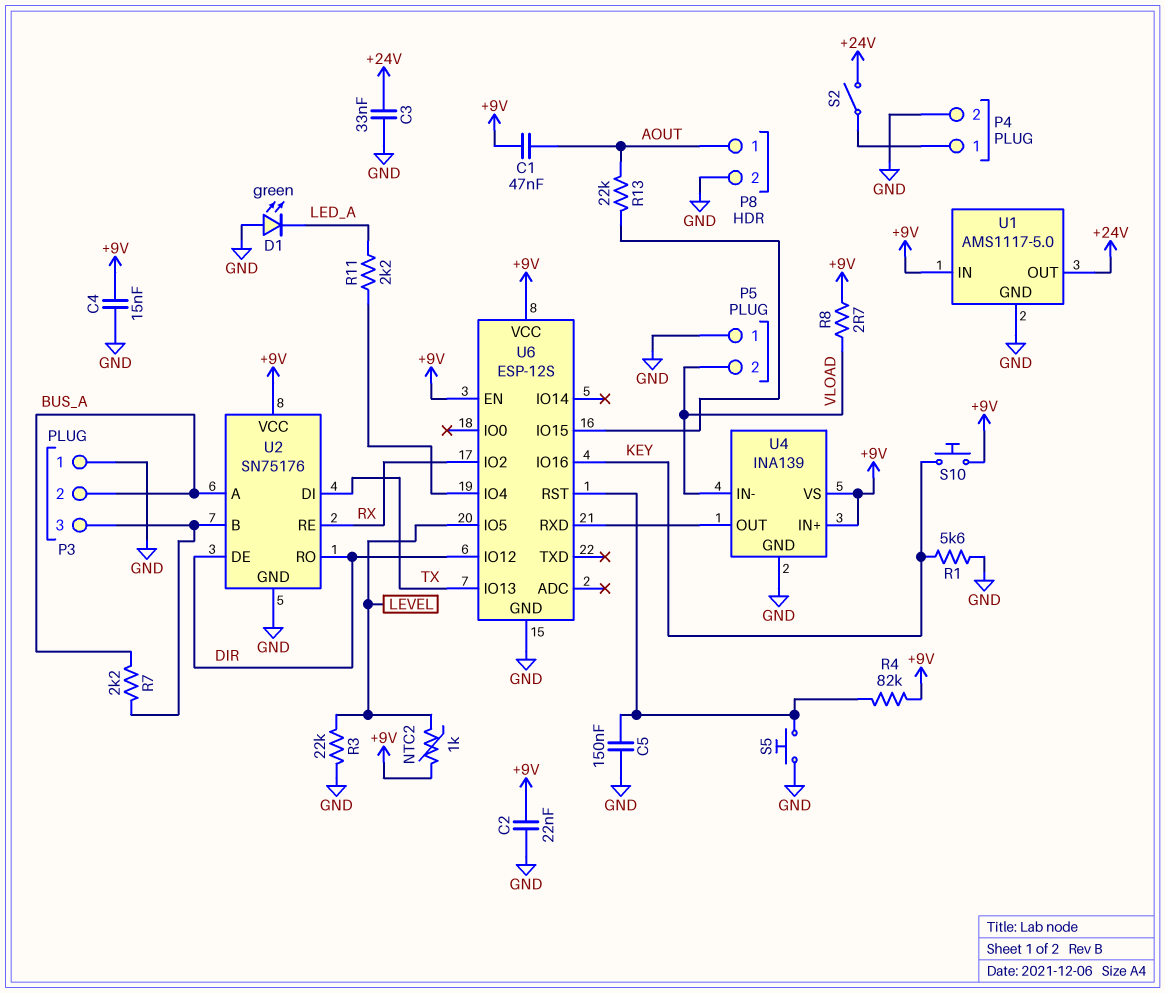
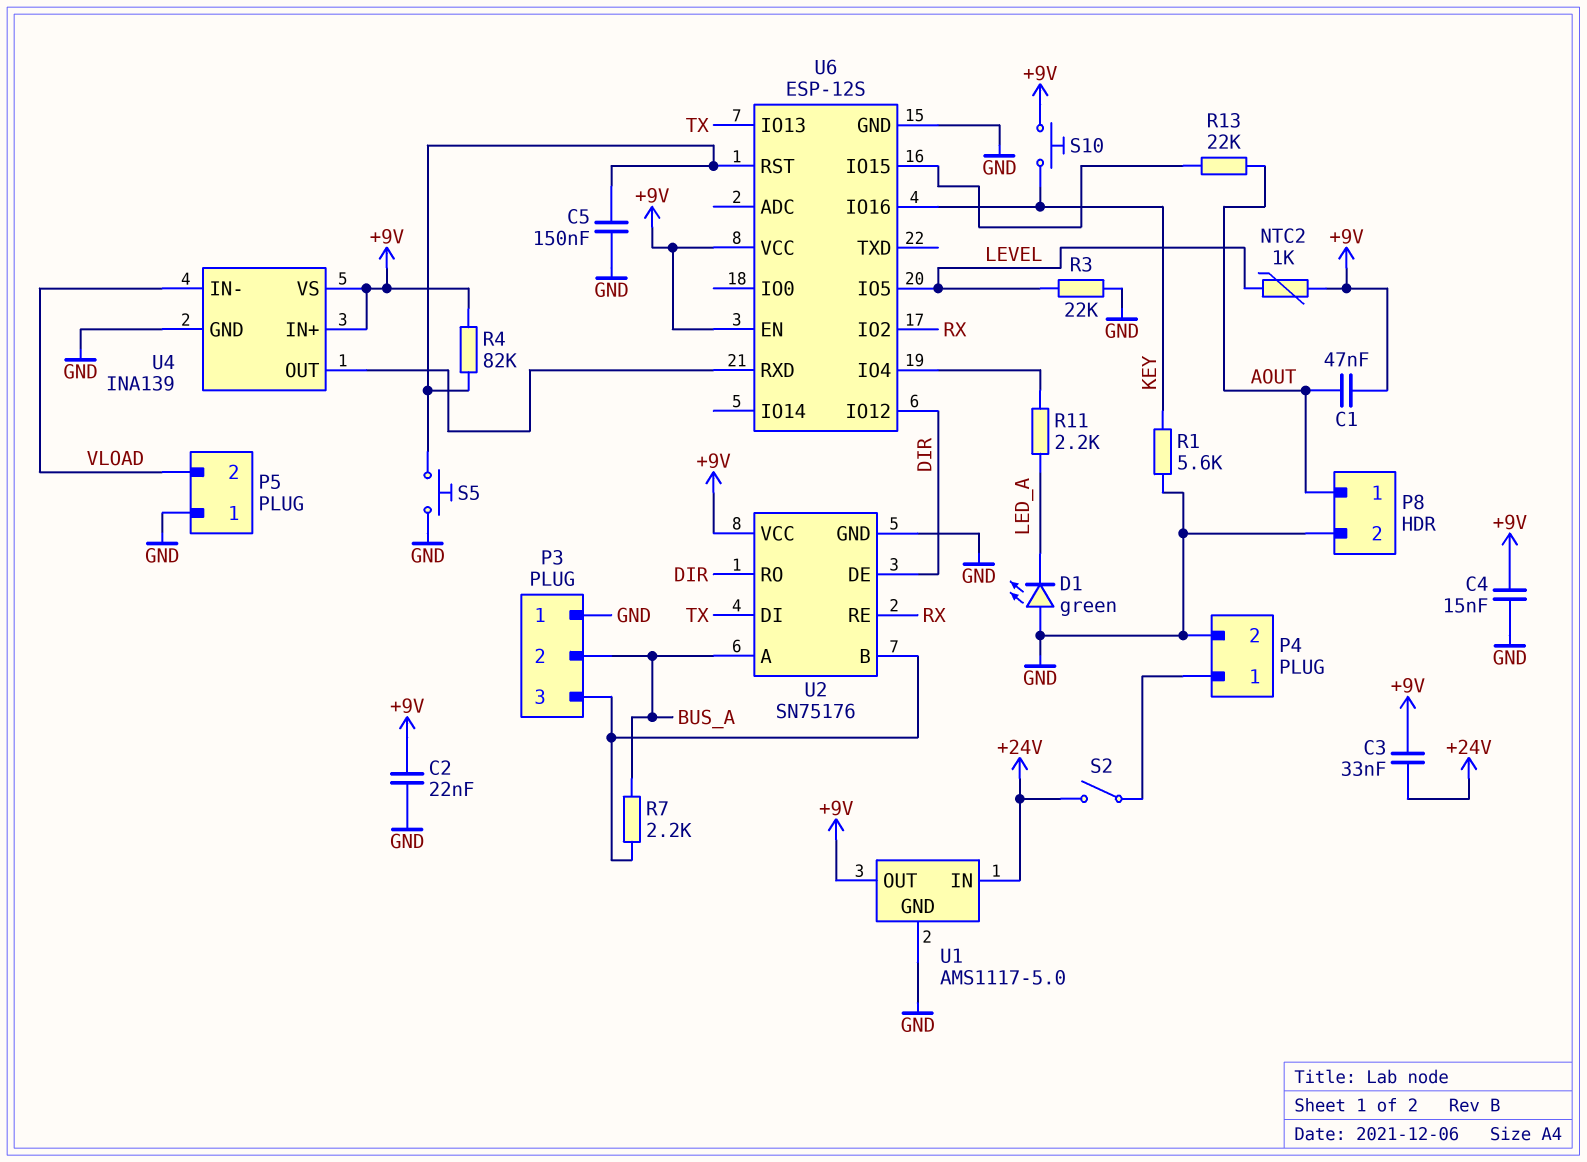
C3: 33nF (+24V, GND) -> 33nF (+9V, +24V)
R8: 2.7 (+9V, VLOAD) -> none
U1 pin IN: +9V -> +24V
U1 pin OUT: +24V -> +9V

